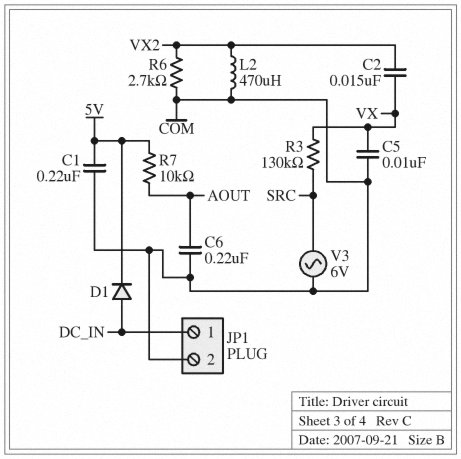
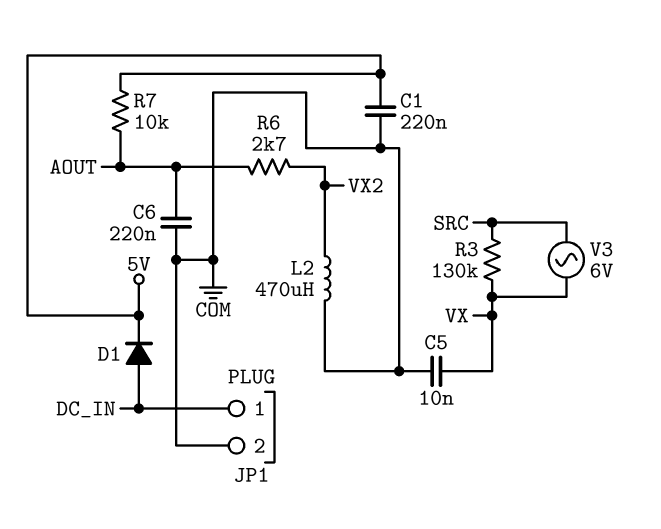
C2: 15nF (VX, VX2) -> none
R6: 2.7k (COM, VX2) -> 2.7k (AOUT, VX2)
V3: AC 6V (COM, SRC) -> AC 6V (SRC, VX)

